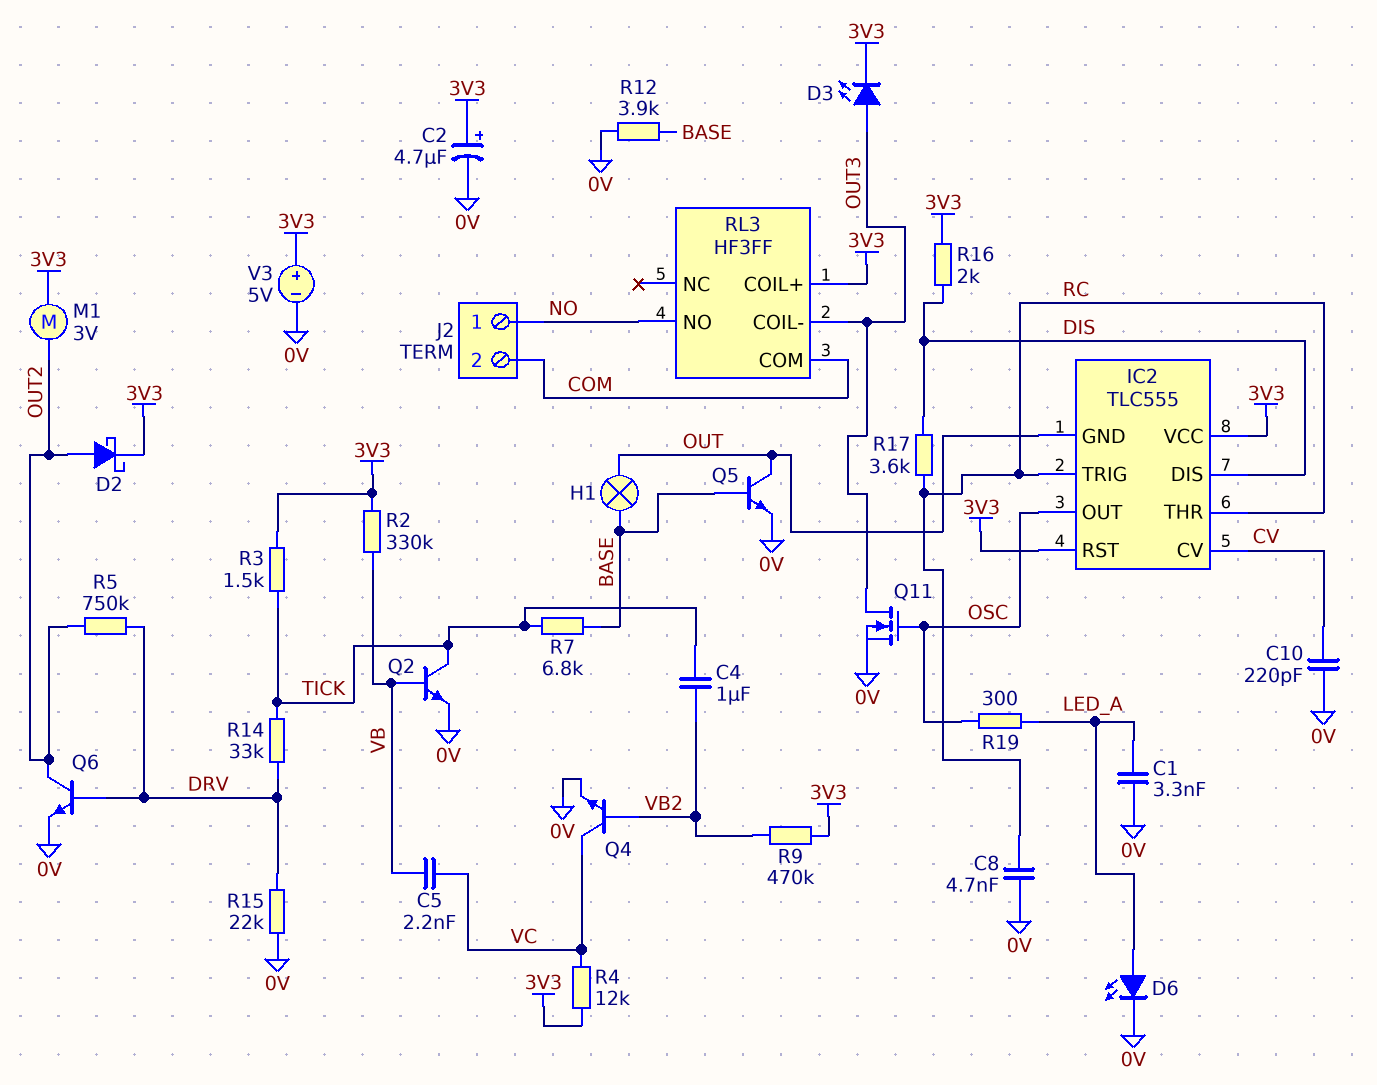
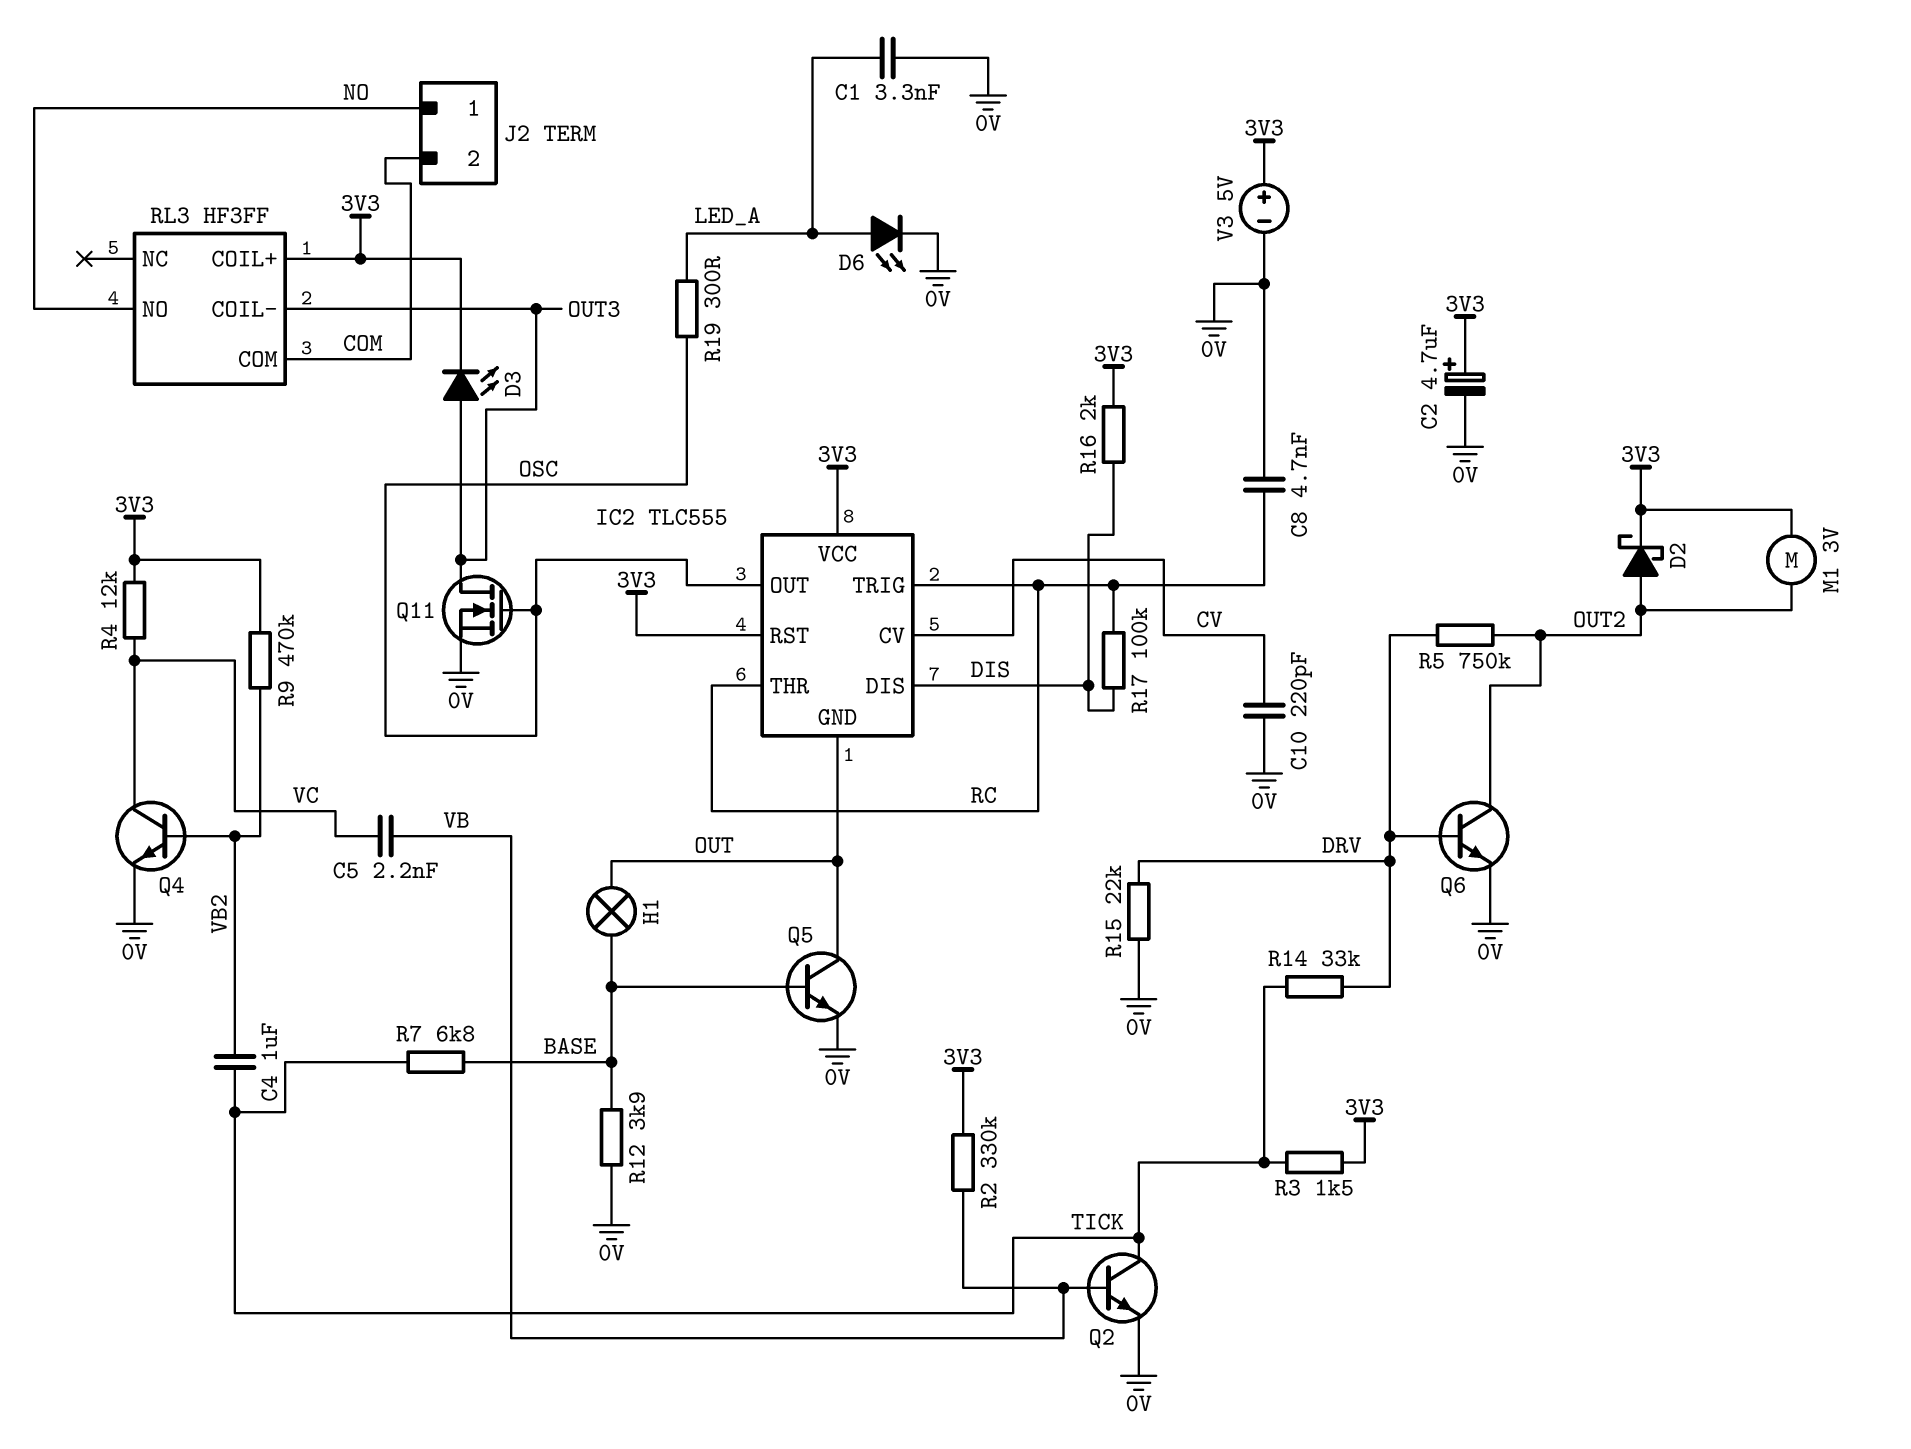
R17: 3.6k (DIS, RC) -> 100k (DIS, RC)

